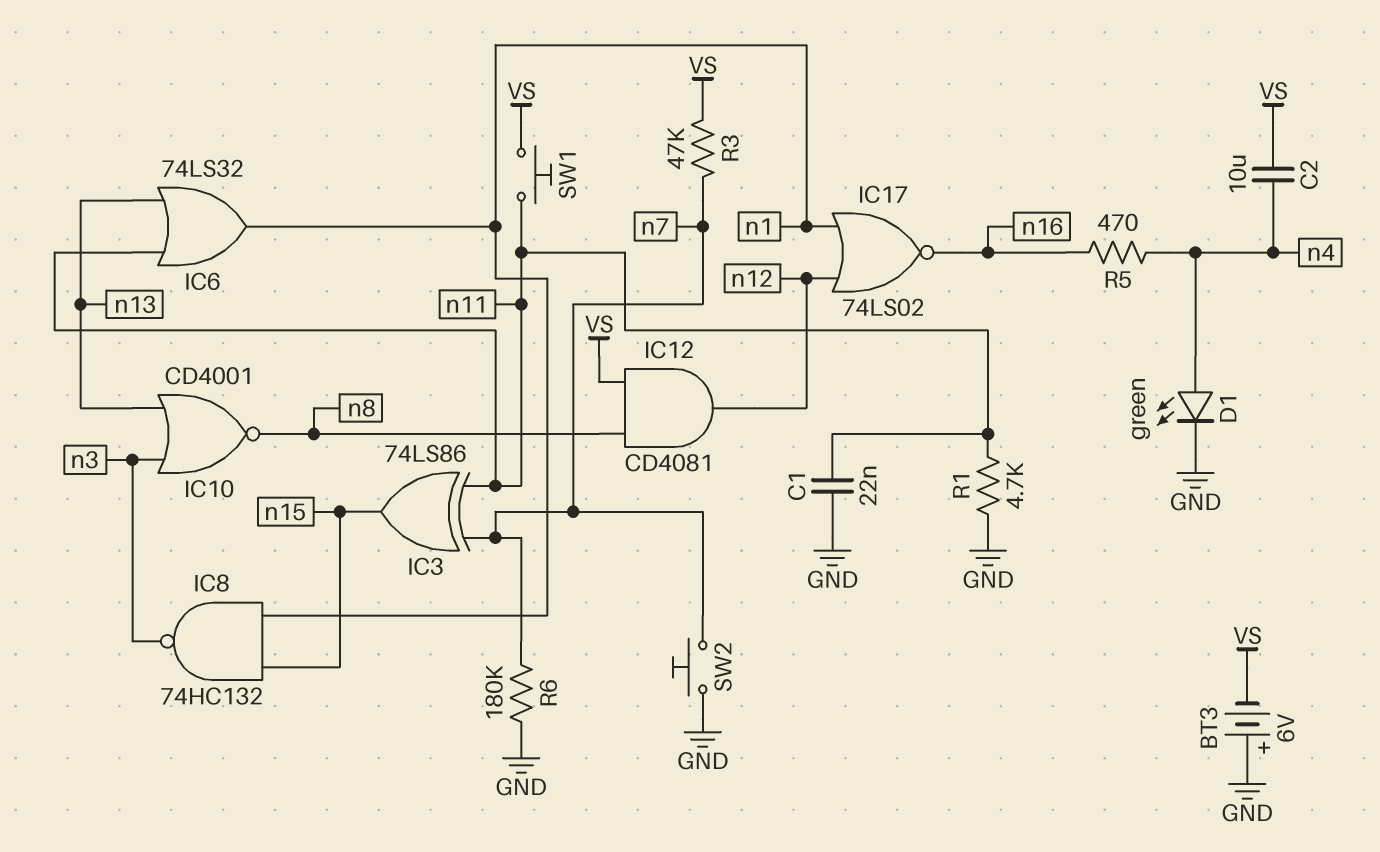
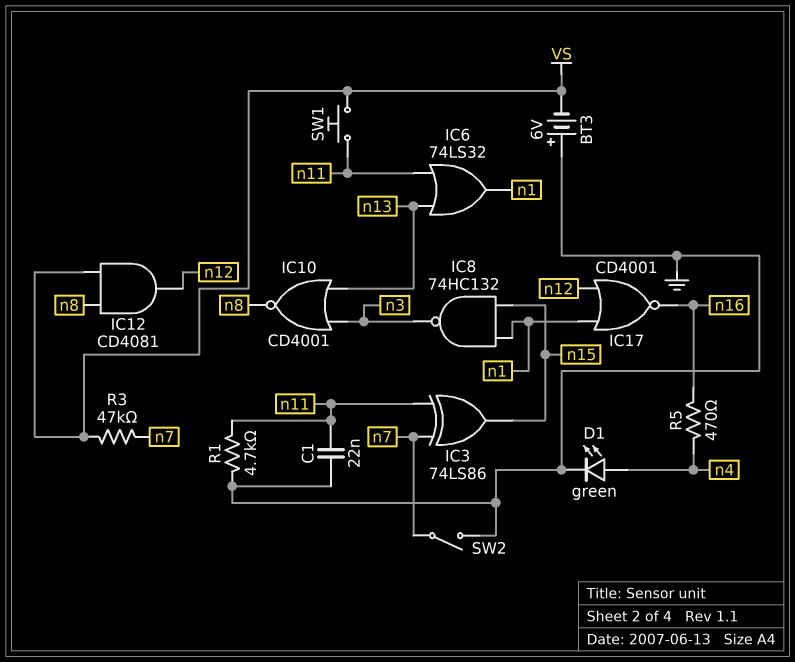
C2: 10uF (VS, n4) -> none
IC17: NOR 74LS02 (in n1, in n12, out n16) -> NOR CD4001 (in n1, in n12, out n16)
R6: 180k (GND, n7) -> none
SW2: button (GND, n7) -> switch (GND, n7)

